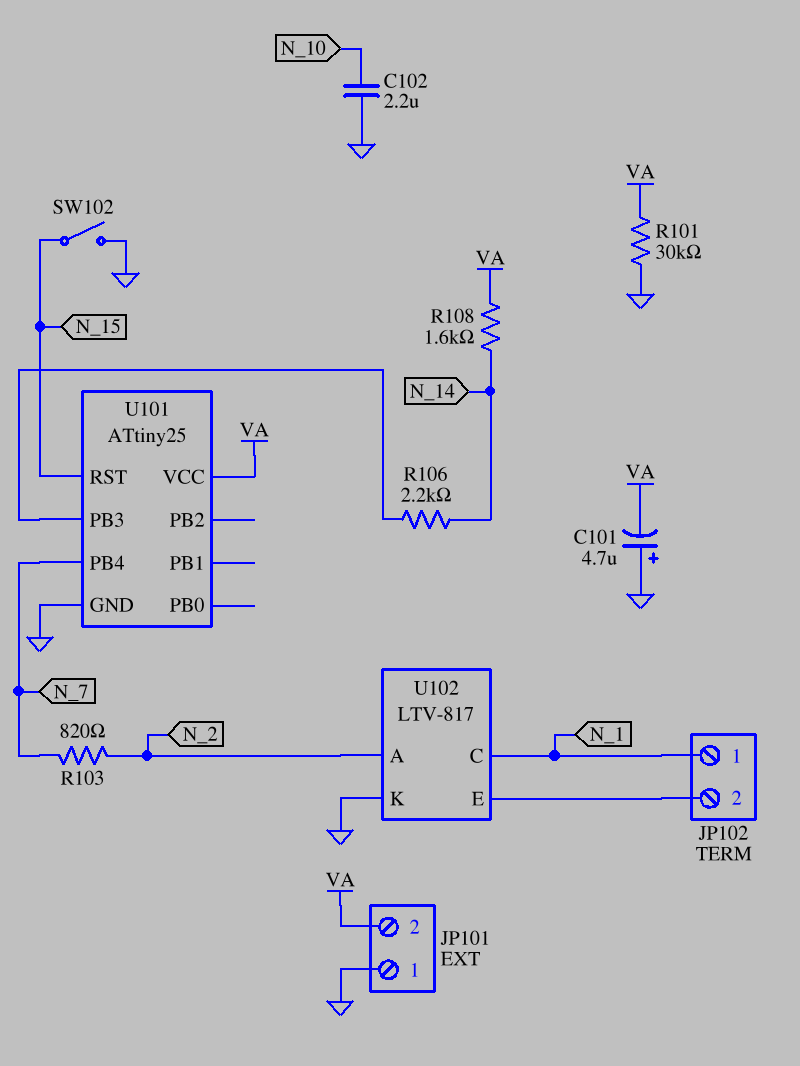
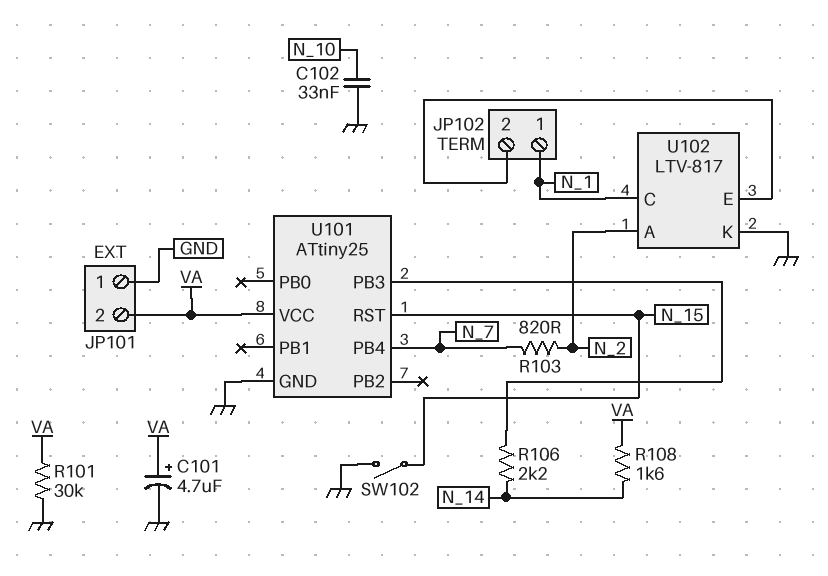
C101: 4.7uF (plus GND, minus VA) -> 4.7uF (plus VA, minus GND)
C102: 2.2uF (GND, N_10) -> 33nF (GND, N_10)

